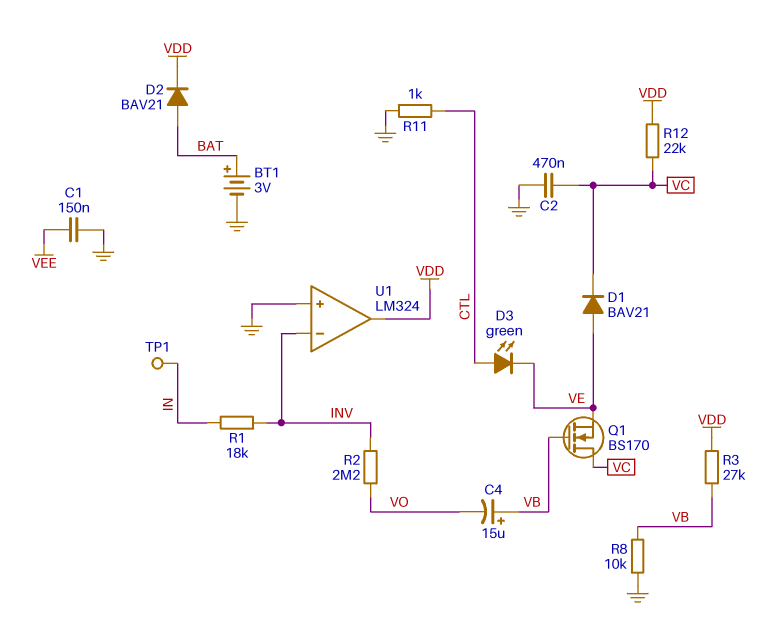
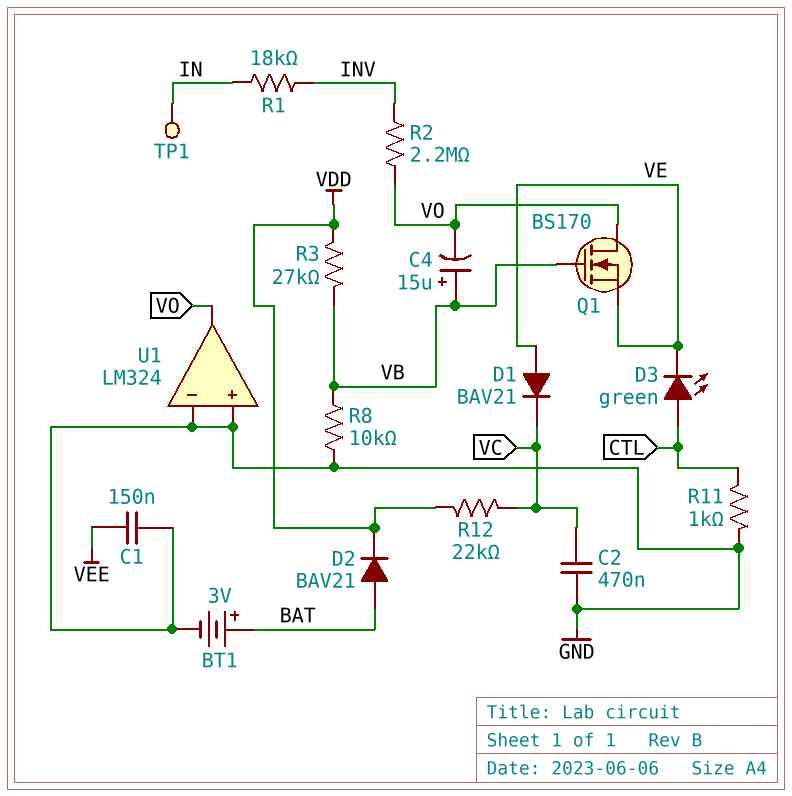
Q1: NMOS BS170 (G VB, D VC, S VE) -> NMOS BS170 (G VB, D VO, S VE)
U1 pin in-: INV -> GND
U1 pin out: VDD -> VO

